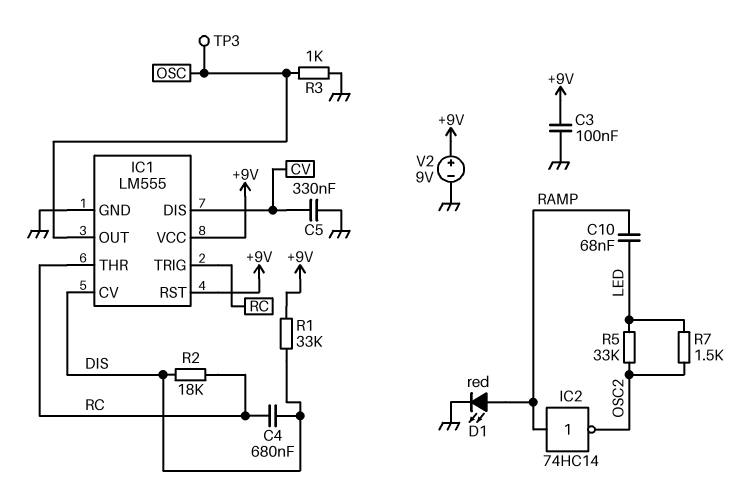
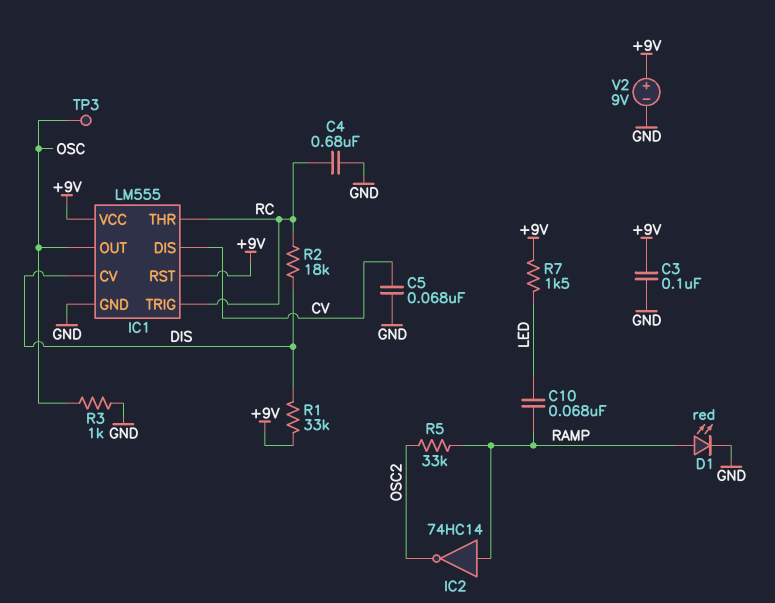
C4: 680nF (DIS, RC) -> 680nF (GND, RC)
C5: 330nF (CV, GND) -> 68nF (CV, GND)
R5: 33k (LED, OSC2) -> 33k (OSC2, RAMP)
R7: 1.5k (LED, OSC2) -> 1.5k (+9V, LED)

